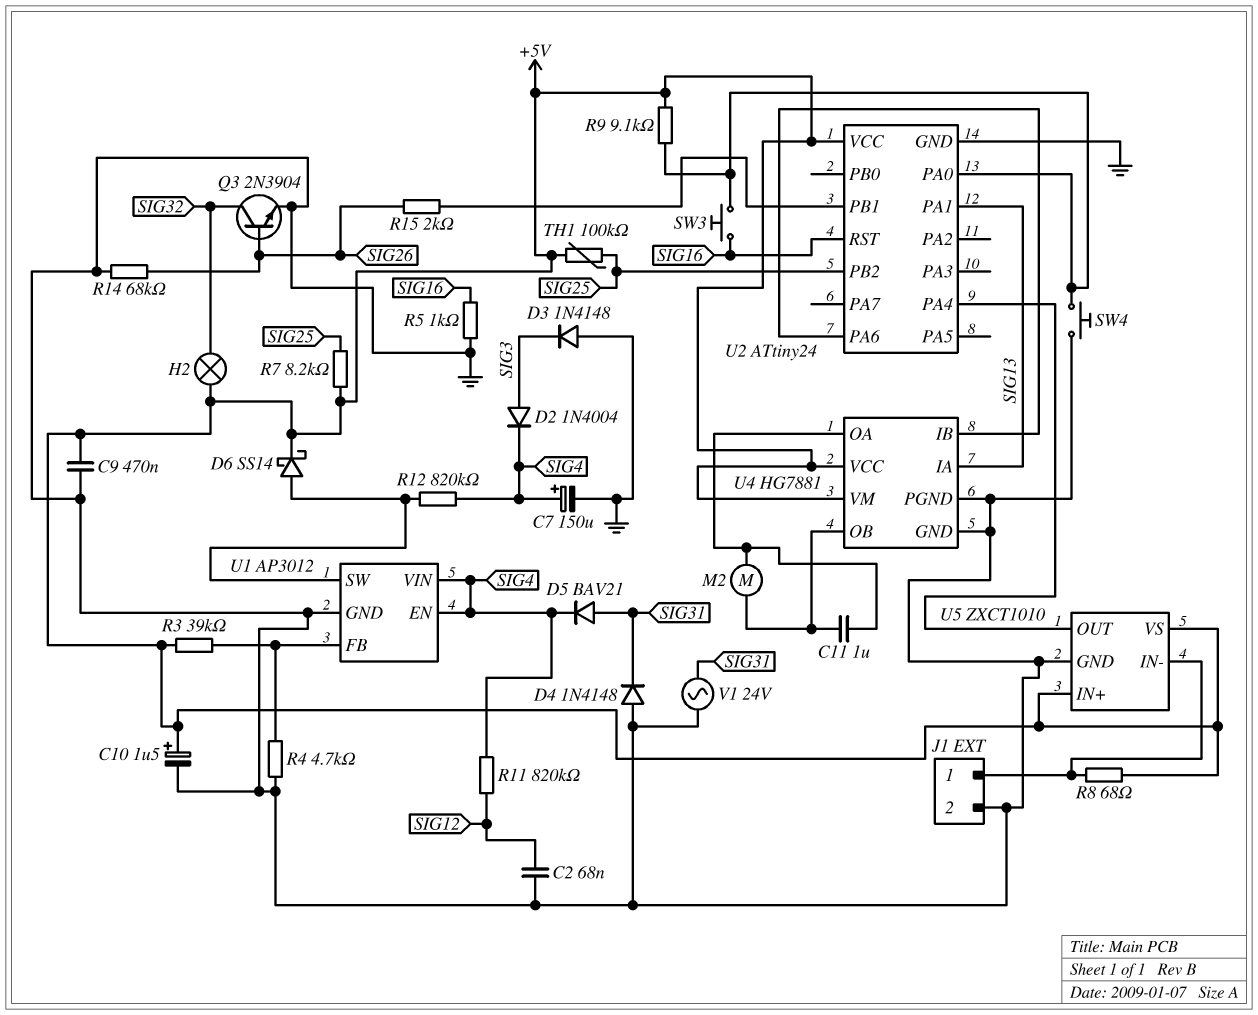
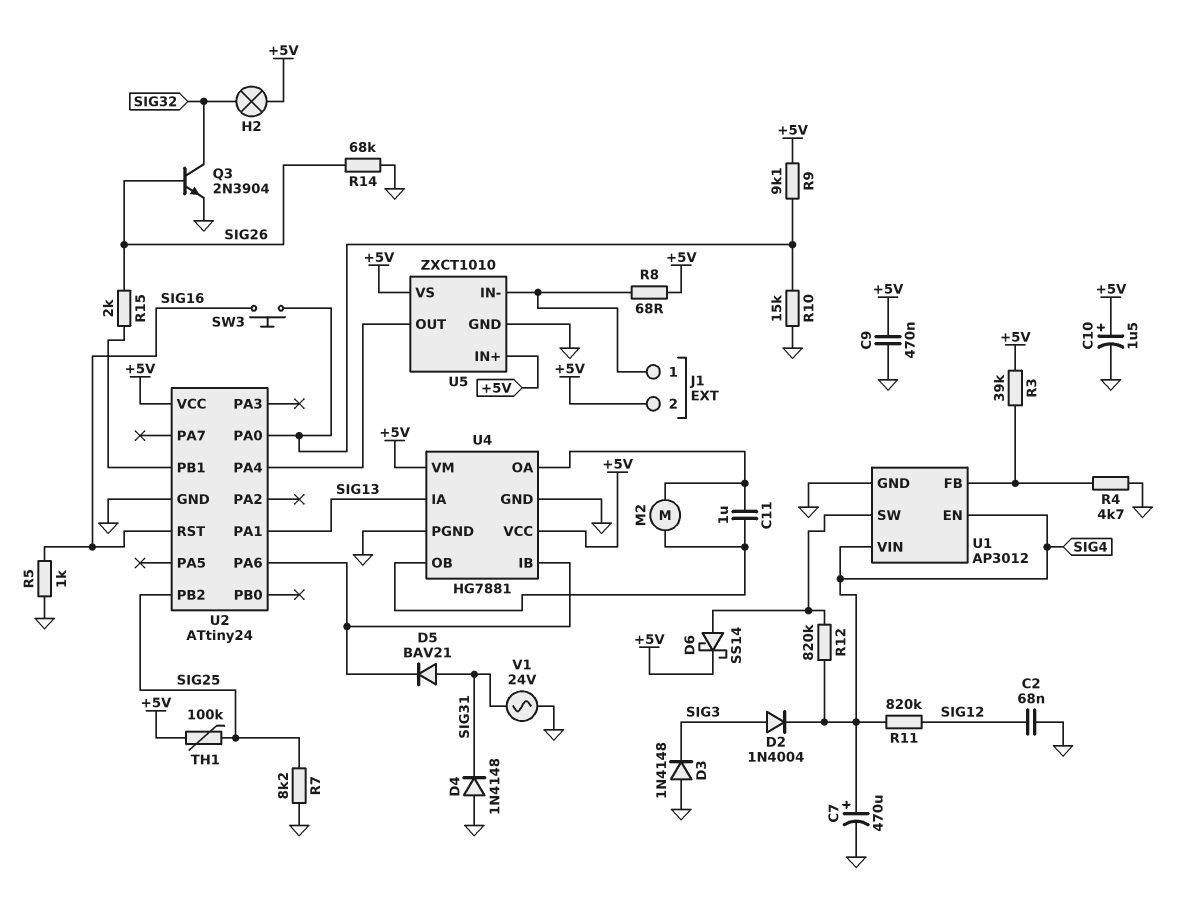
C7: 150uF (plus SIG4, minus GND) -> 470uF (plus SIG4, minus GND)
D5: diode BAV21 (A SIG31, K SIG4) -> diode BAV21 (A SIG31, K U2/PA6)
J1 pin 2: GND -> +5V
R7: 8.2k (+5V, SIG25) -> 8.2k (GND, SIG25)
R10: none -> 15k (GND, U2/PA0)
SW4: button (GND, U2/PA0) -> none

